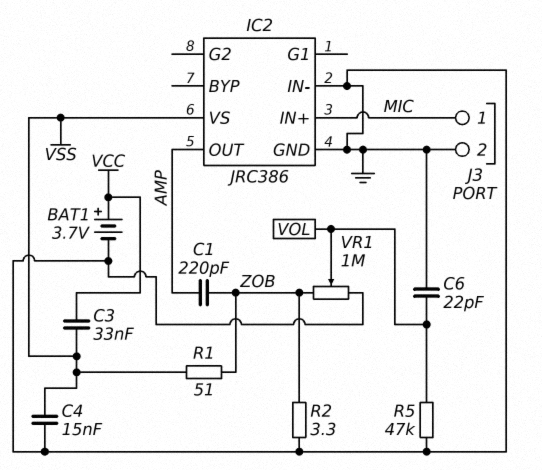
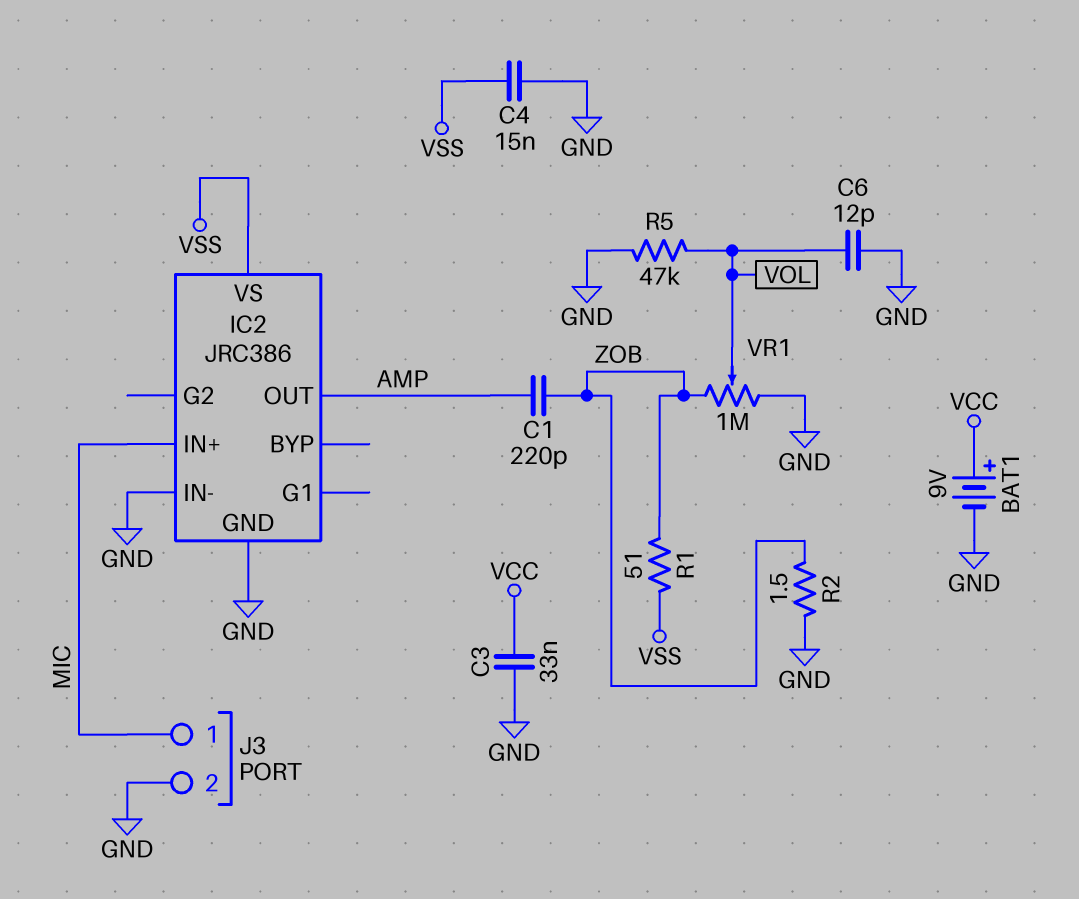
BAT1: 3.7V (plus VCC, minus GND) -> 9V (plus VCC, minus GND)
C3: 33nF (VCC, VSS) -> 33nF (GND, VCC)
C6: 22pF (GND, VOL) -> 12pF (GND, VOL)
R2: 3.3 (GND, ZOB) -> 1.5 (GND, ZOB)

